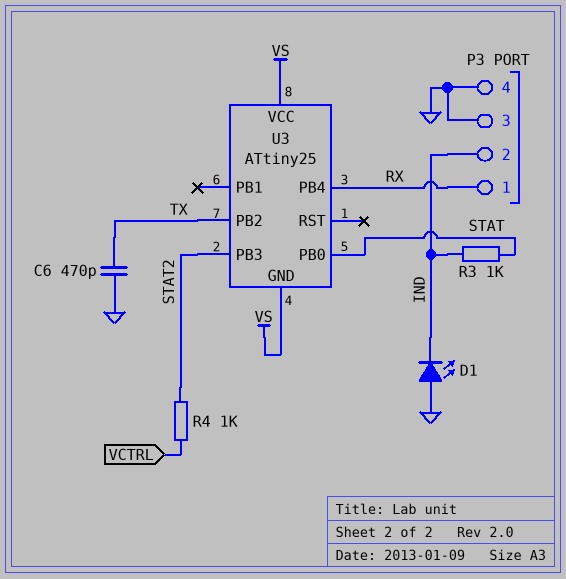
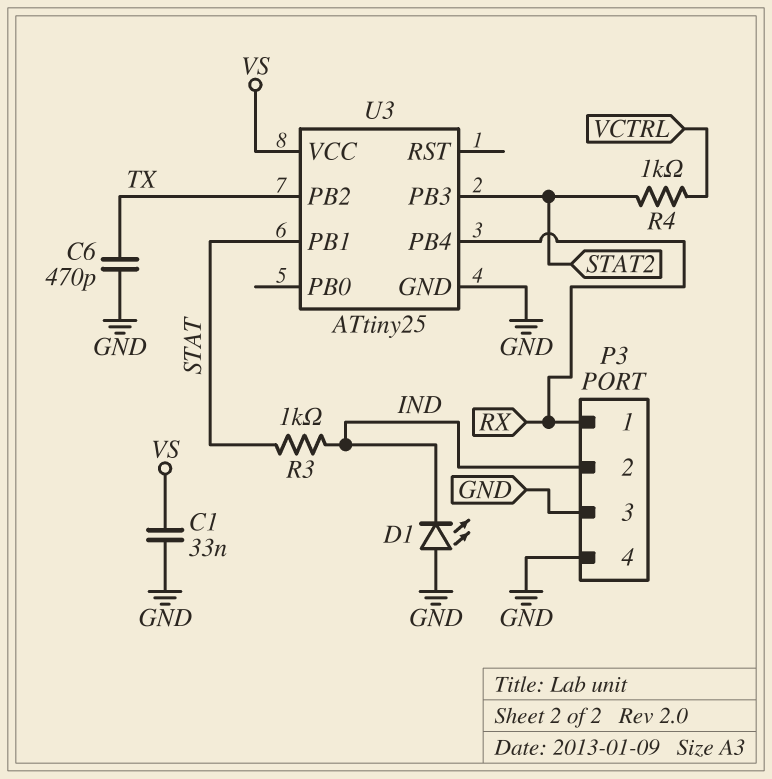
C1: none -> 33nF (GND, VS)
U3 pin GND: VS -> GND
U3 pin PB0: STAT -> none
U3 pin PB1: none -> STAT

